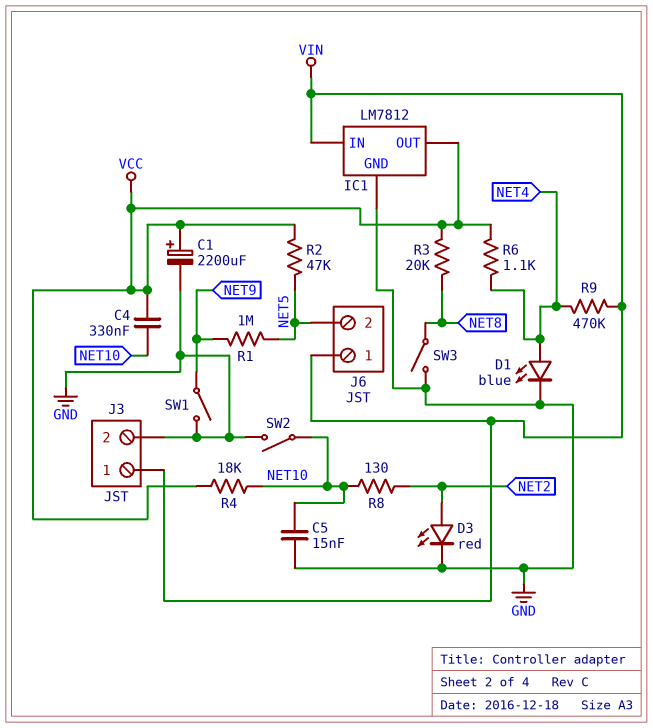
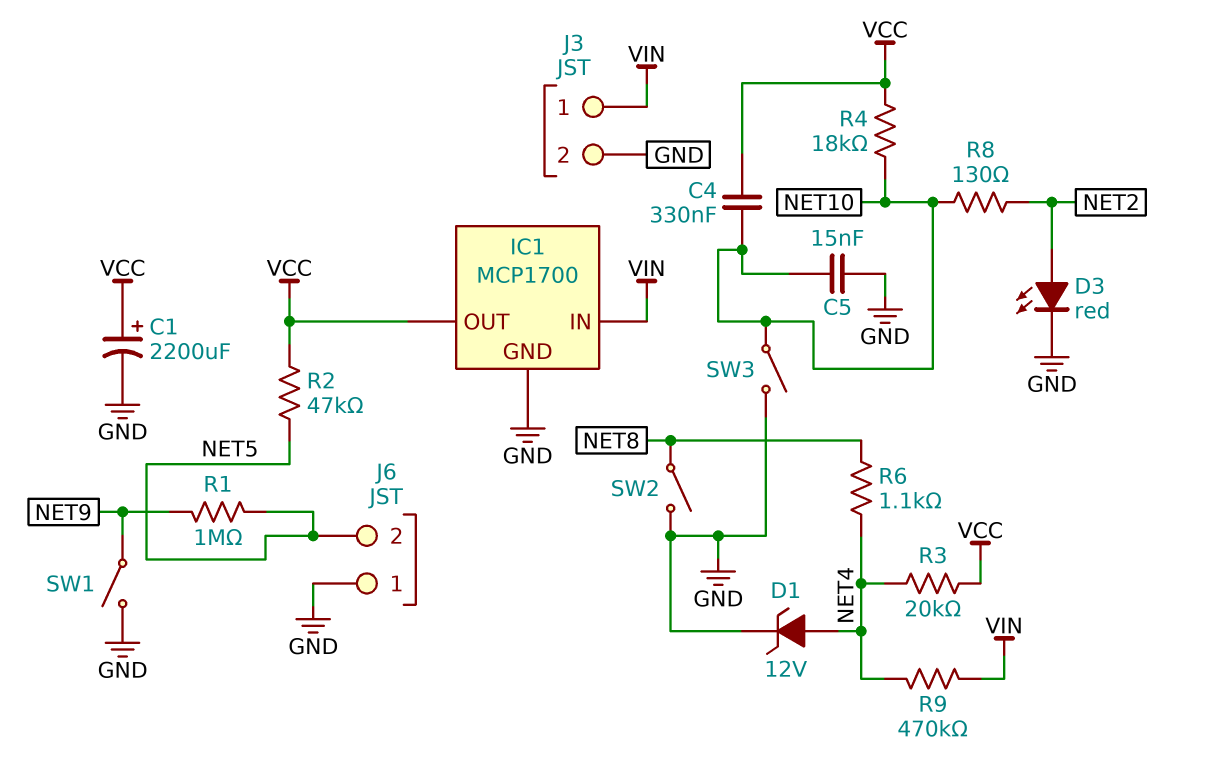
D1: LED blue (A NET4, K GND) -> zener 12V (A NET4, K GND)
IC1: LM7812 -> MCP1700
J6 pin 1: VIN -> GND
R3: 20k (NET8, VCC) -> 20k (NET4, VCC)
R6: 1.1k (NET4, VCC) -> 1.1k (NET4, NET8)
SW2: switch (GND, NET10) -> switch (GND, NET8)
SW3: switch (GND, NET8) -> switch (GND, NET10)

